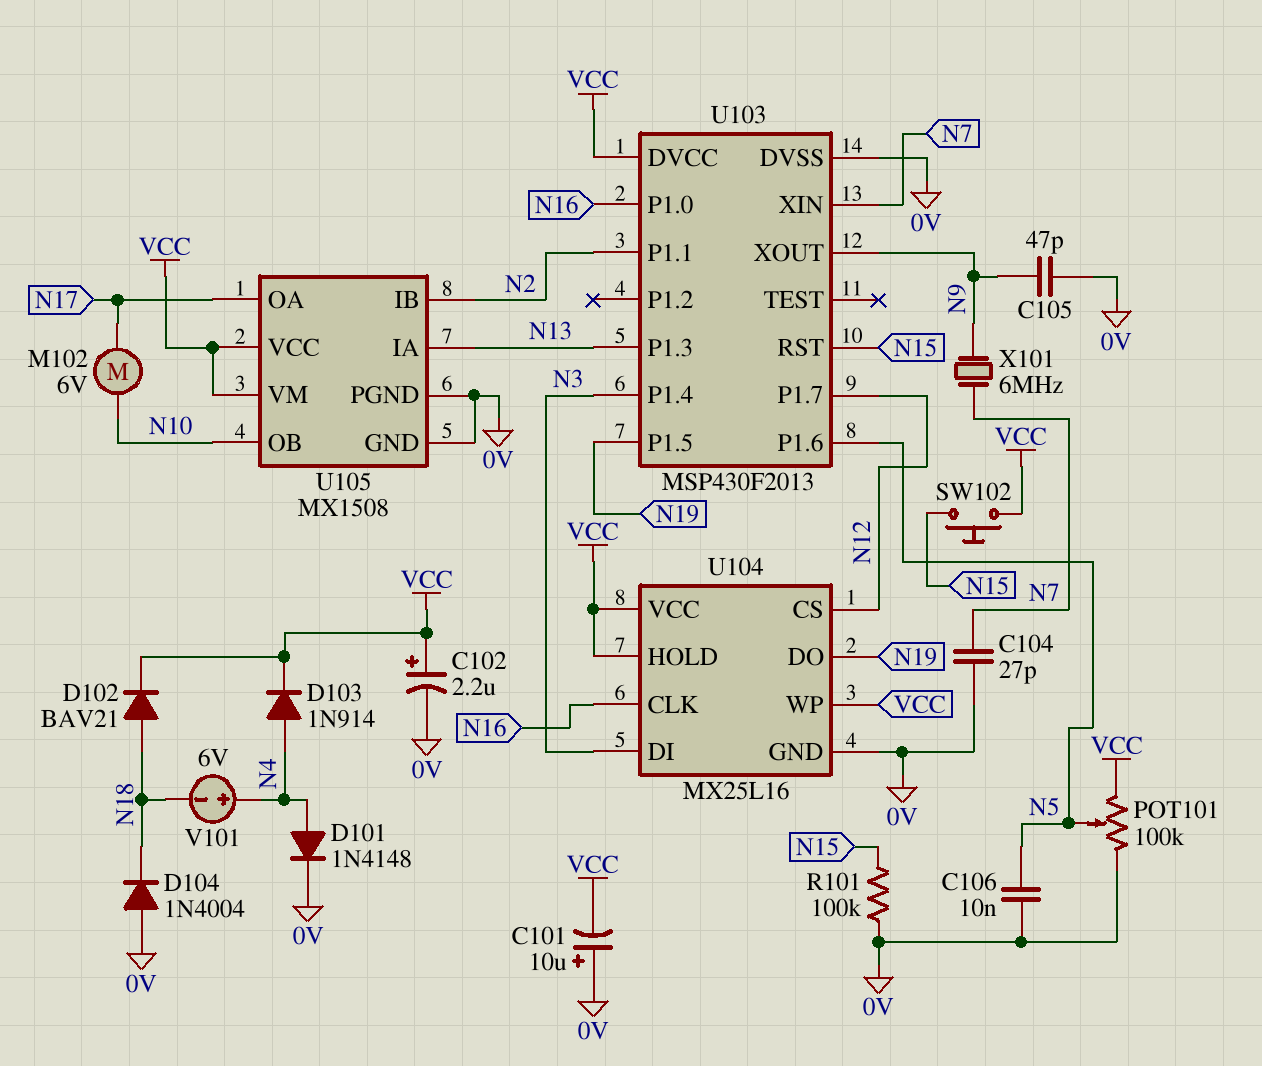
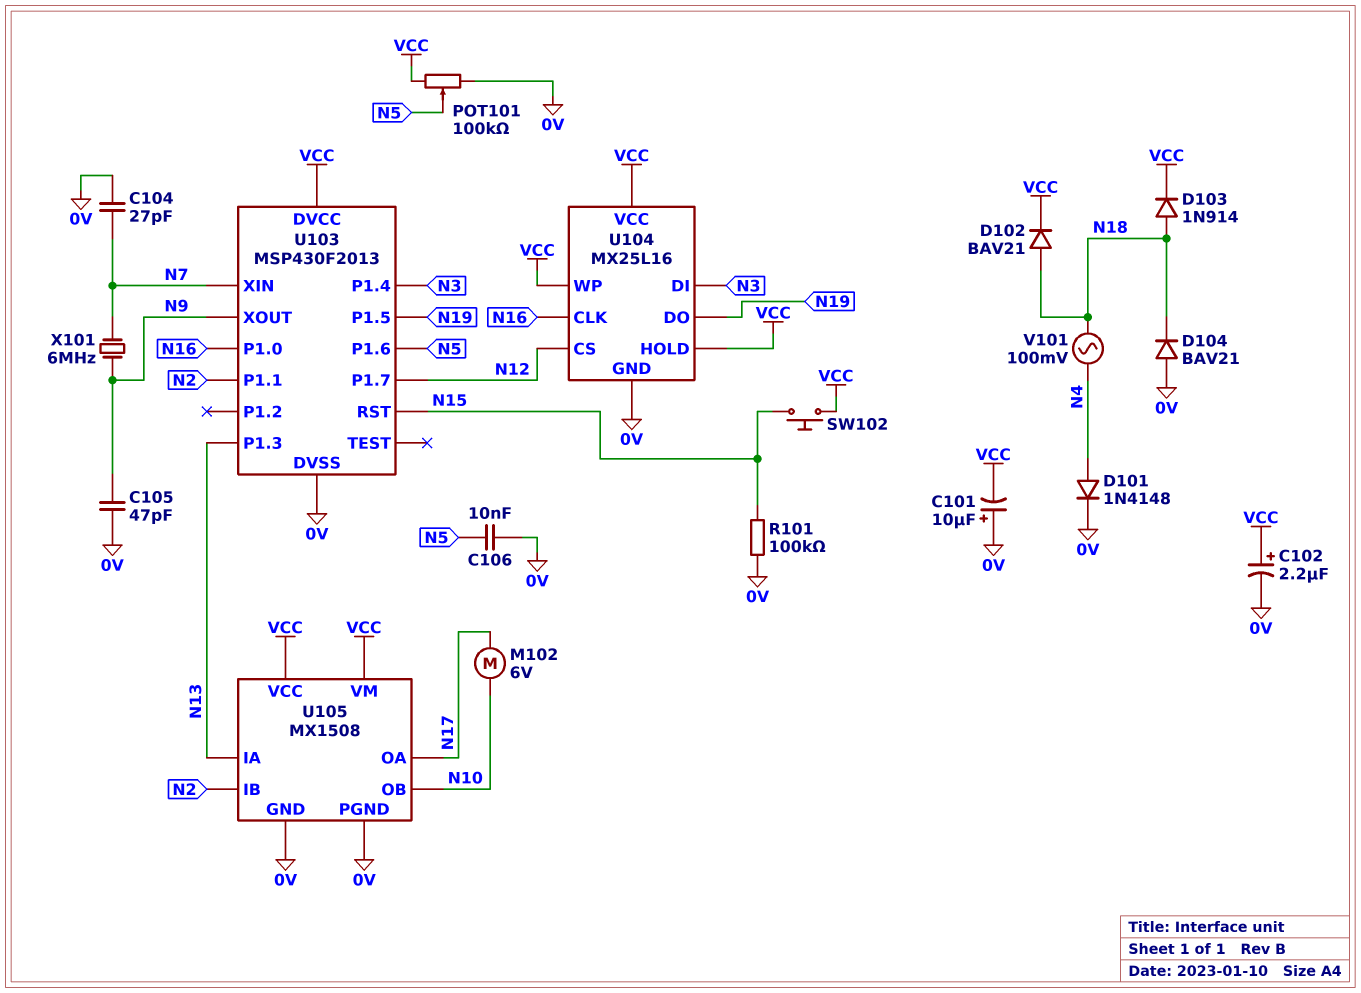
D103: diode 1N914 (A N4, K VCC) -> diode 1N914 (A N18, K VCC)
D104: diode 1N4004 (A 0V, K N18) -> diode BAV21 (A 0V, K N18)
V101: 6V (plus N4, minus N18) -> AC 100mV (N4, N18)

